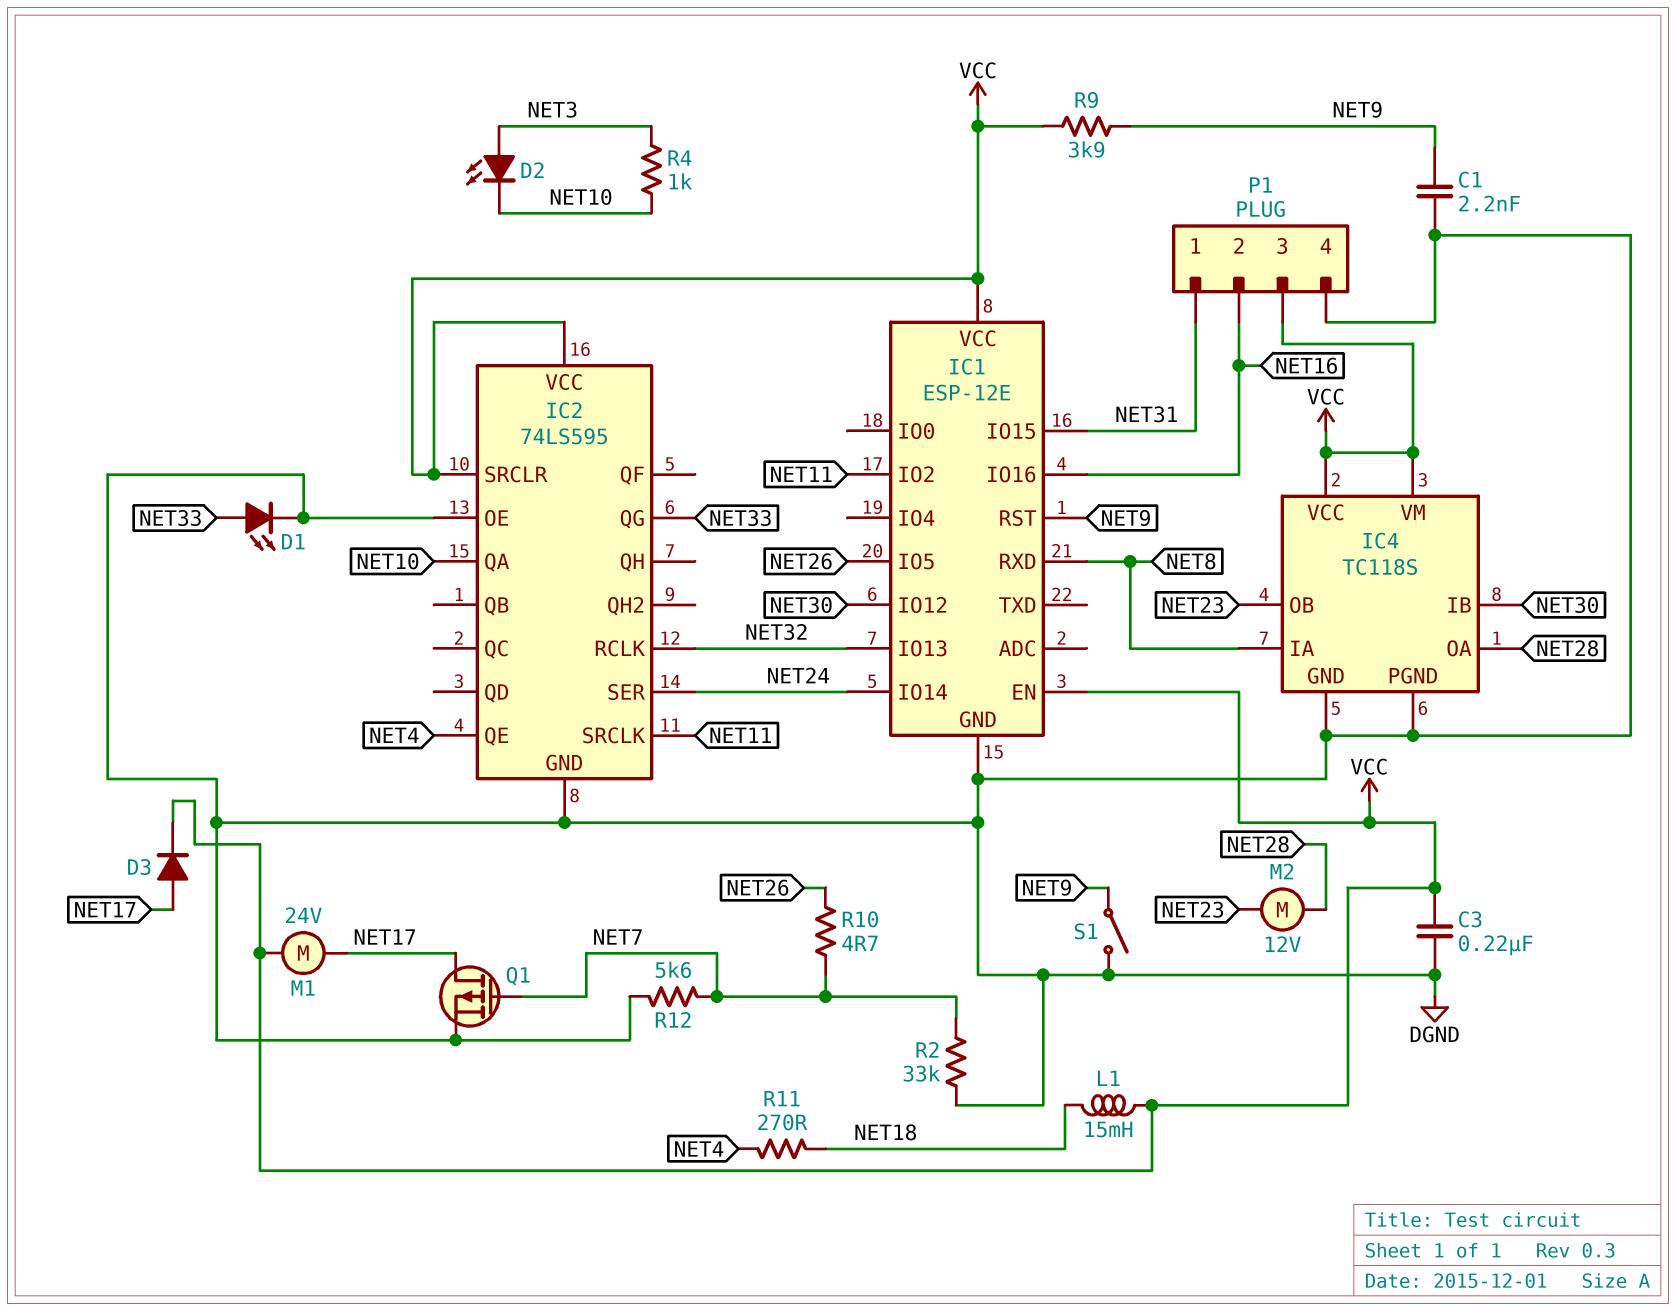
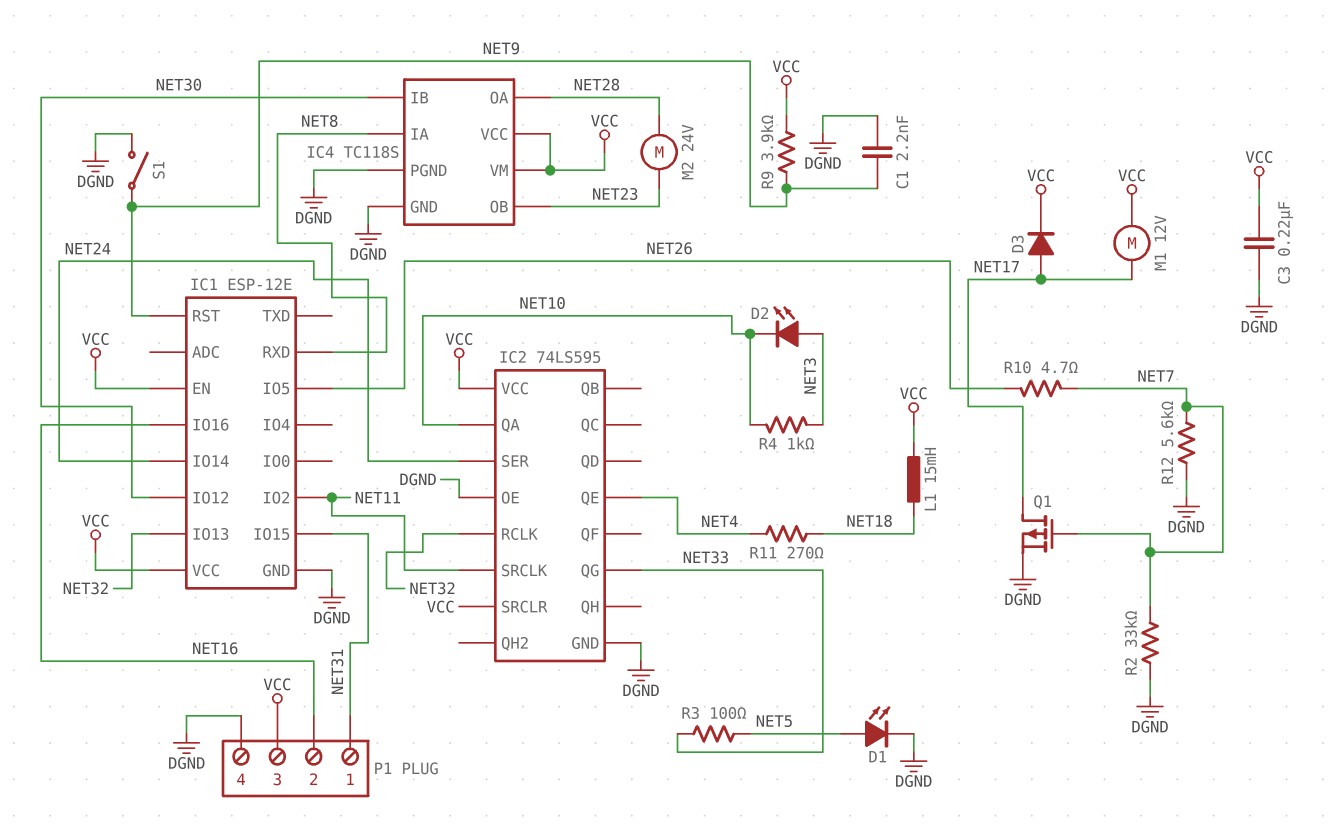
D1: LED (A NET33, K DGND) -> LED (A NET5, K DGND)
M1: motor 24V (NET17, VCC) -> motor 12V (NET17, VCC)
M2: motor 12V (NET23, NET28) -> motor 24V (NET23, NET28)
R3: none -> 100 (NET5, NET33)

